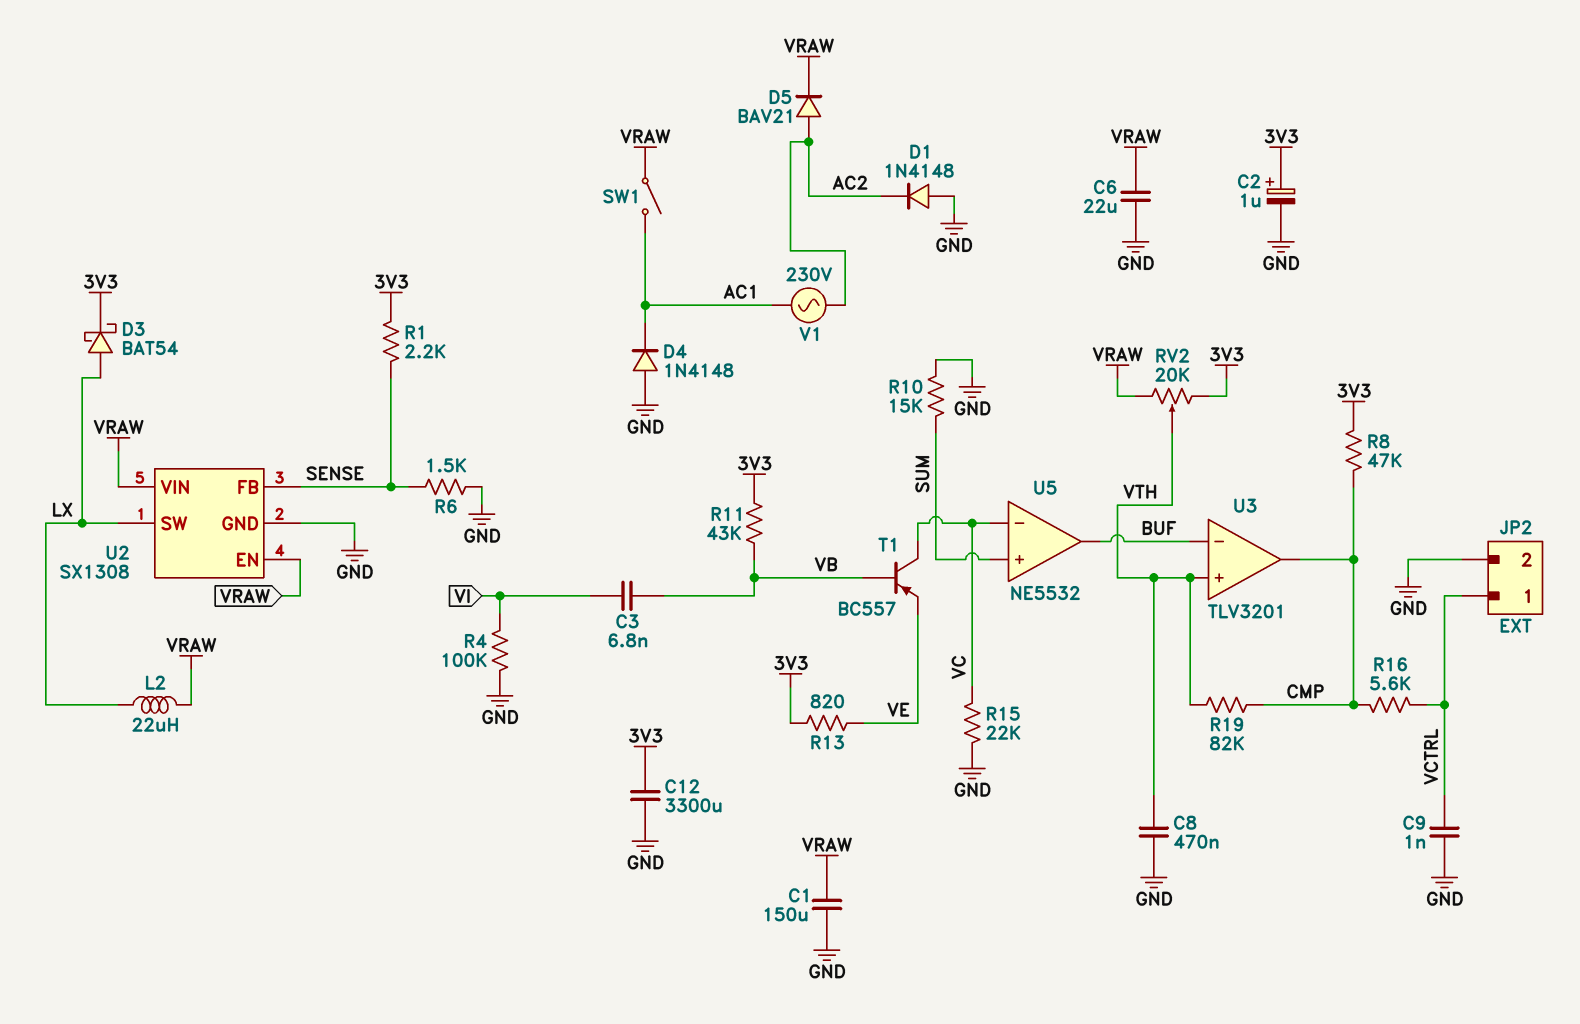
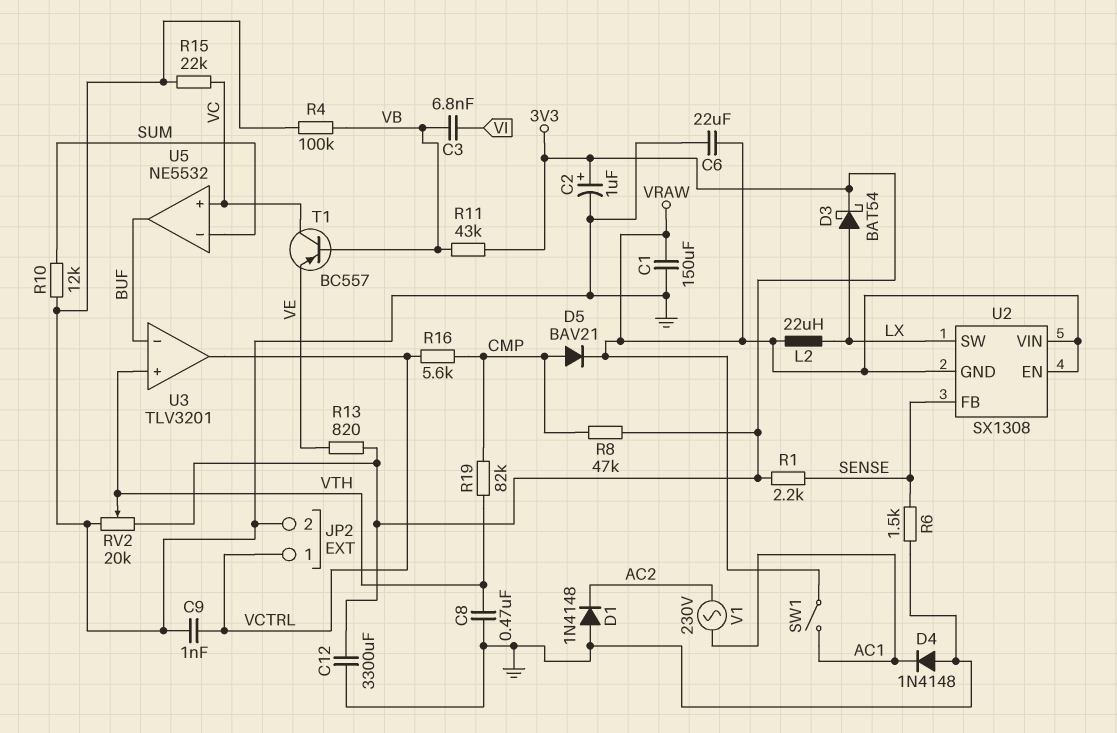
D5: diode BAV21 (A AC2, K VRAW) -> diode BAV21 (A CMP, K VRAW)
R4: 100k (GND, VI) -> 100k (GND, VB)
R10: 15k (GND, SUM) -> 12k (GND, SUM)
RV2: 20k (3V3, VRAW, wiper VTH) -> 20k (3V3, GND, wiper VTH)
U2 pin GND: GND -> VRAW
U3 pin out: CMP -> VCTRL
U5 pin in+: SUM -> VC
U5 pin in-: VC -> SUM

